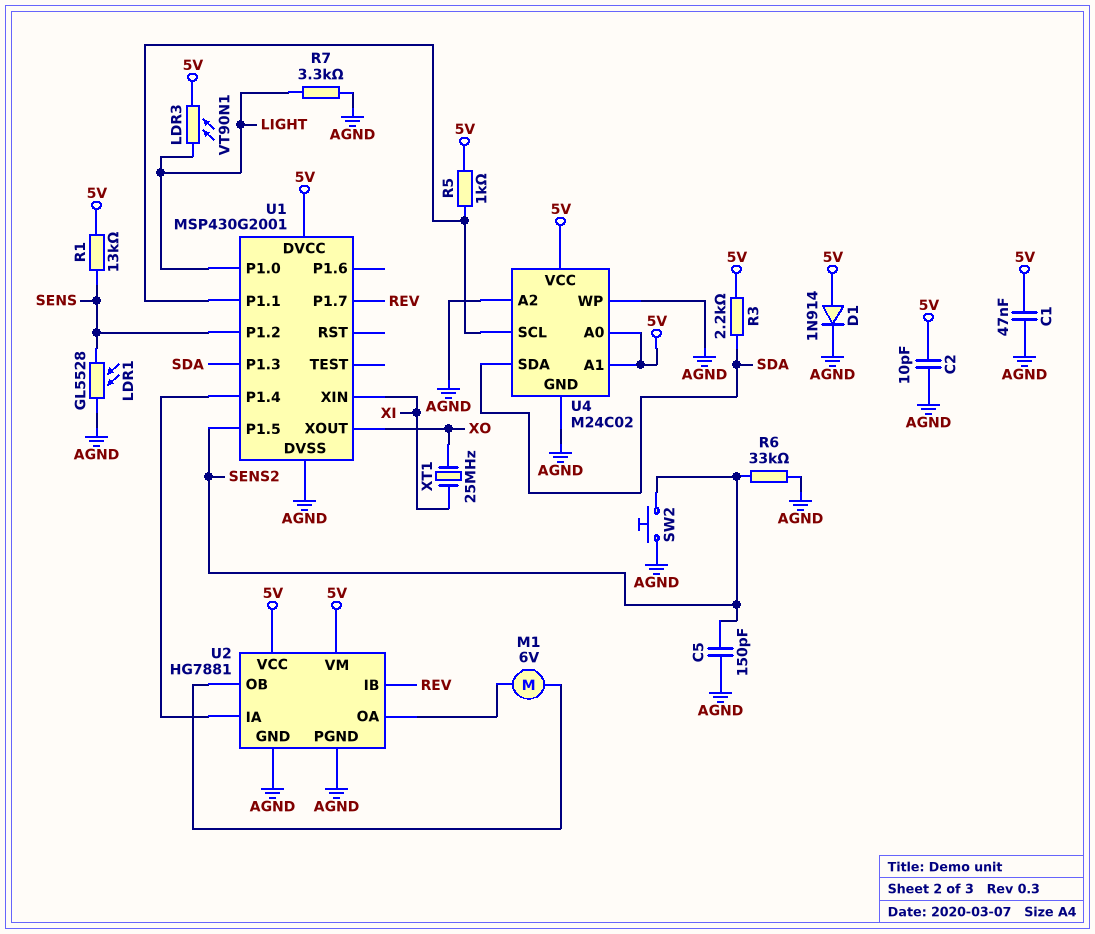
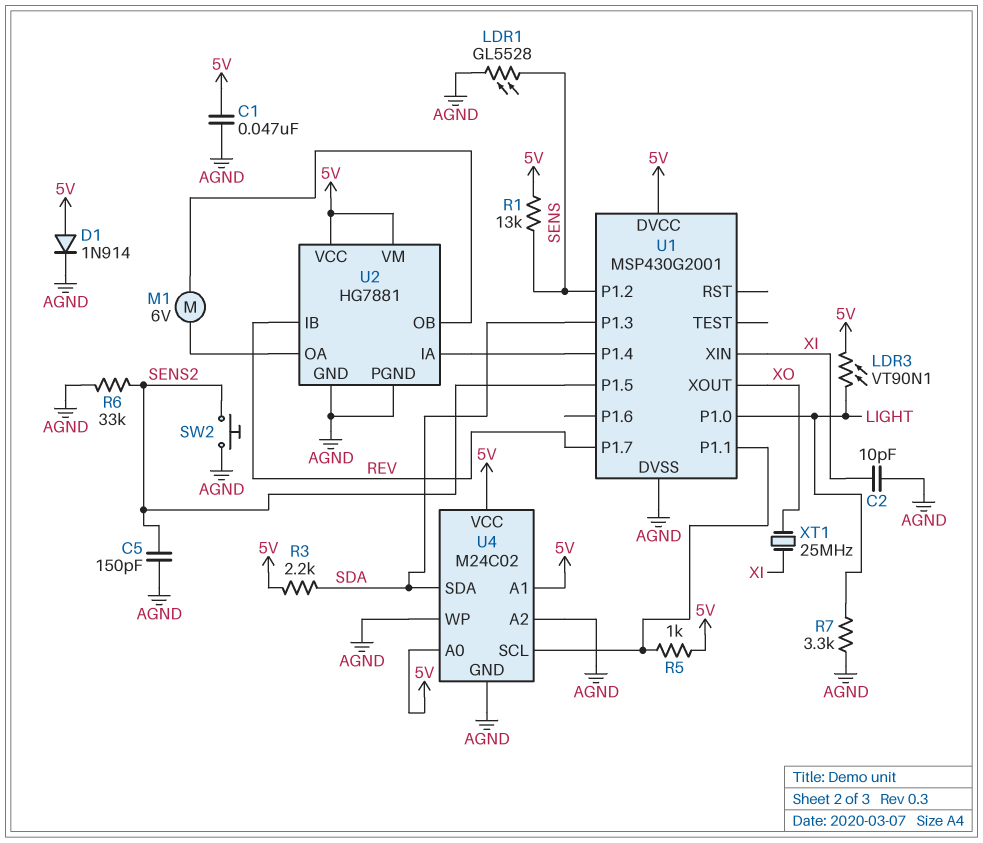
C2: 10pF (5V, AGND) -> 10pF (AGND, XI)

